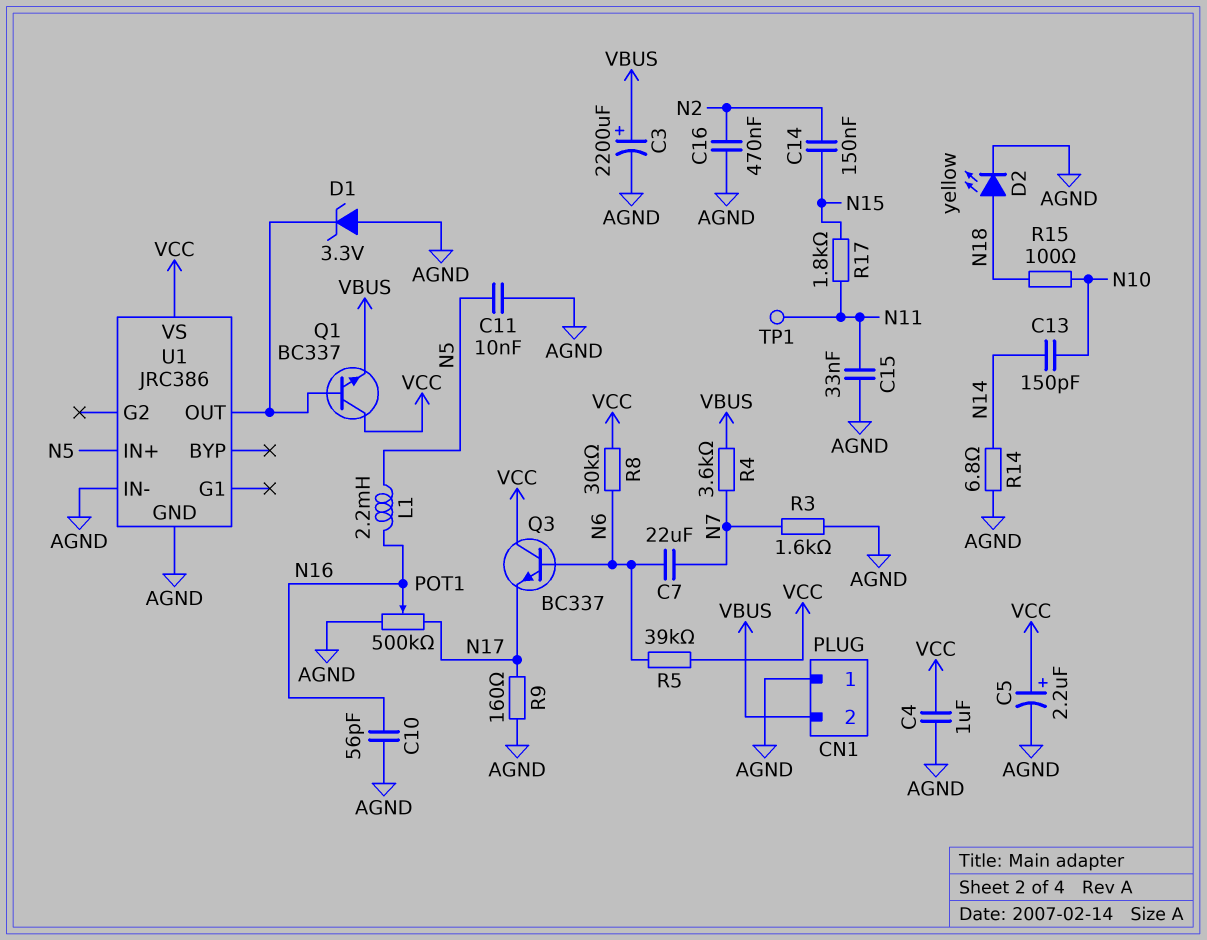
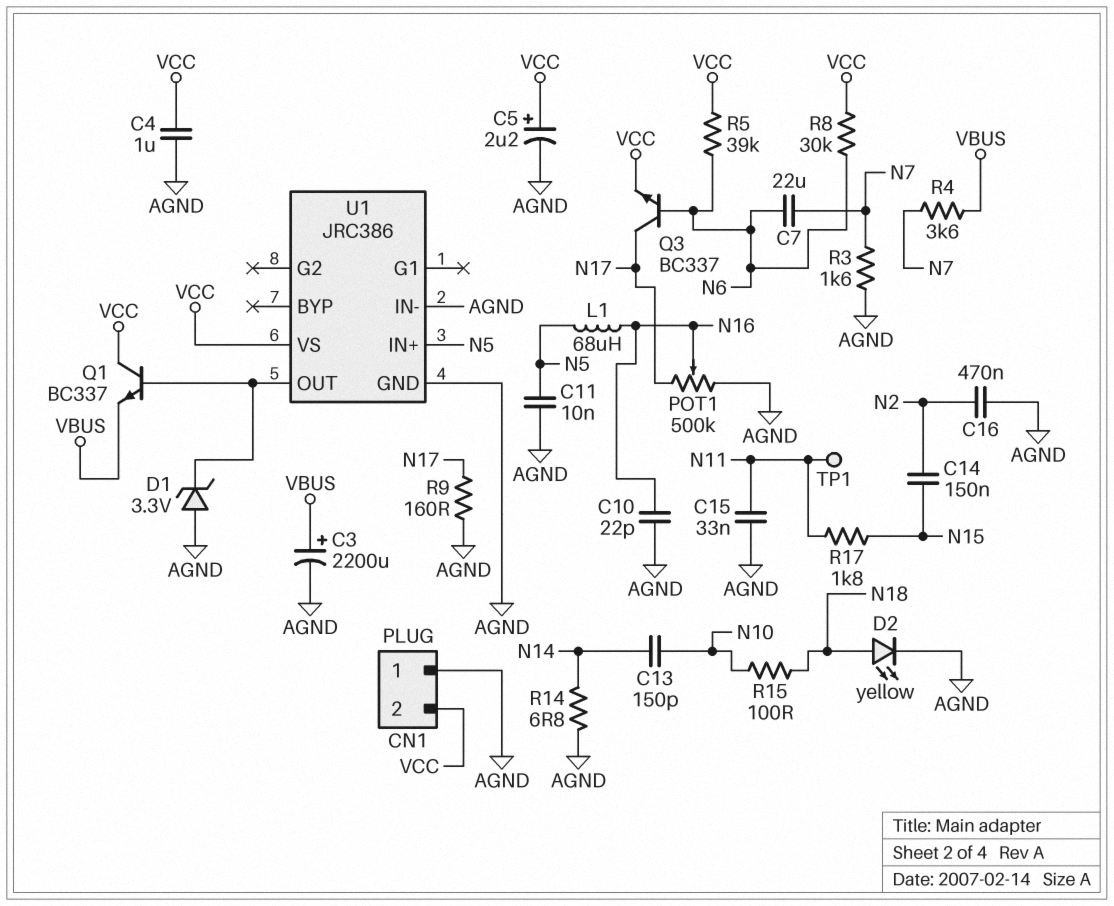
C10: 56pF (AGND, N16) -> 22pF (AGND, N16)
CN1 pin 2: VBUS -> VCC
L1: 2.2mH (N5, N16) -> 68uH (N5, N16)
Q3: NPN BC337 (B N6, C VCC, E N17) -> NPN BC337 (B N6, C N17, E VCC)

